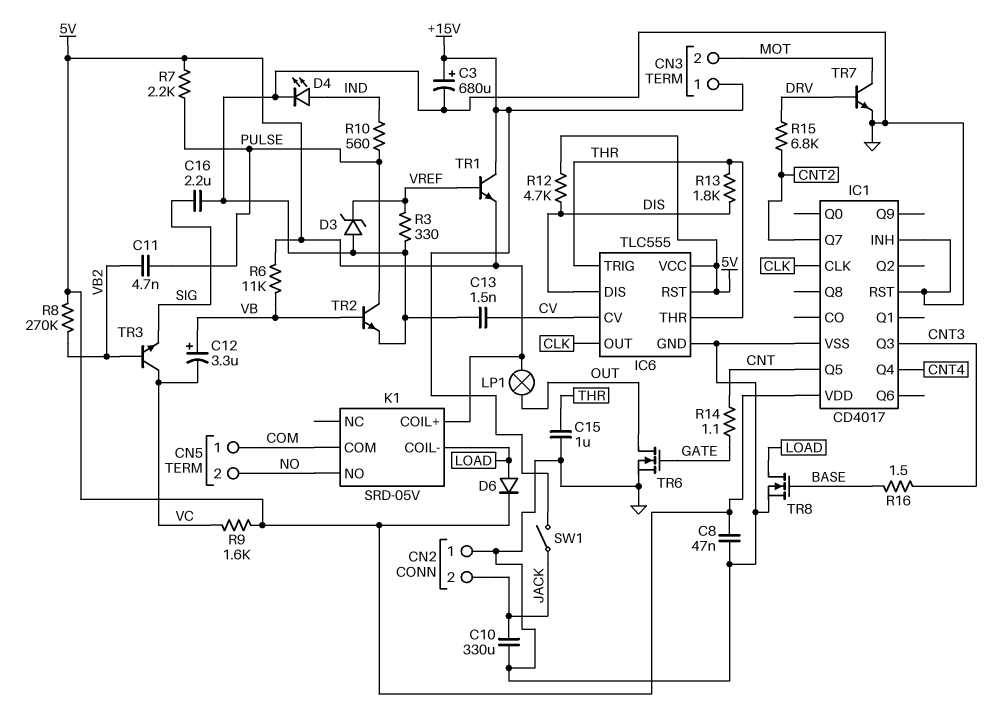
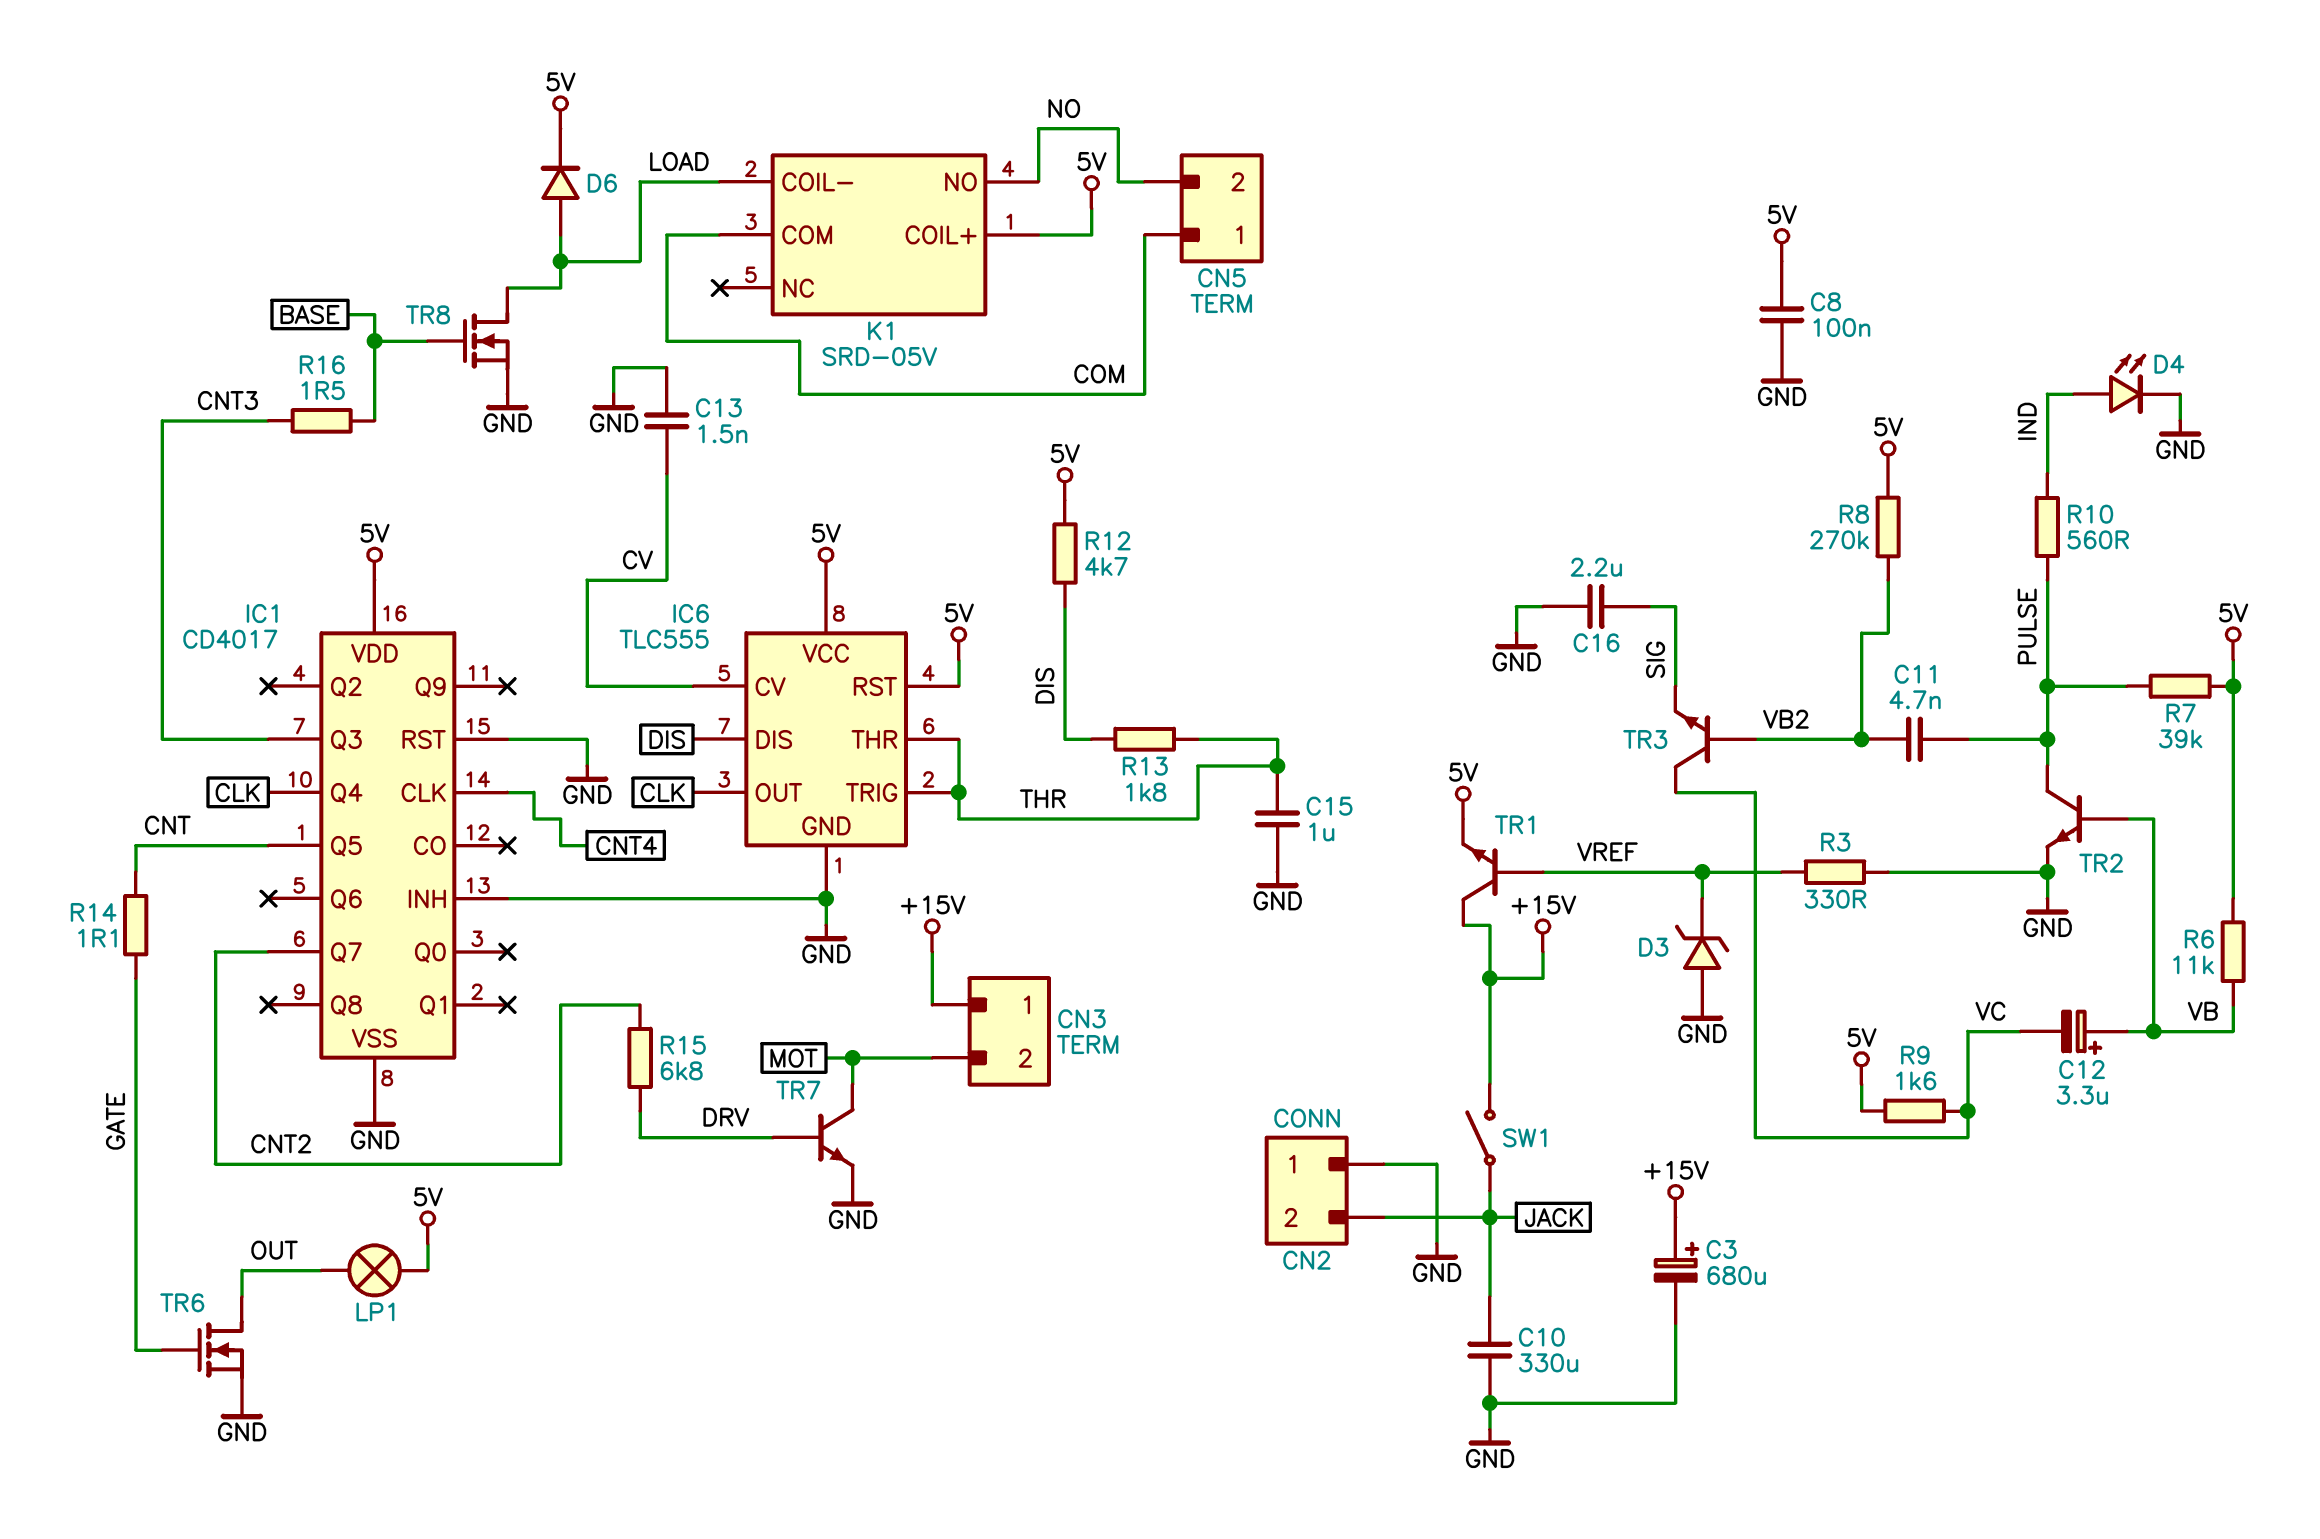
C8: 47nF (5V, GND) -> 100nF (5V, GND)
IC1 pin CLK: CLK -> CNT4
IC1 pin Q4: CNT4 -> CLK
R7: 2.2k (5V, PULSE) -> 39k (5V, PULSE)

